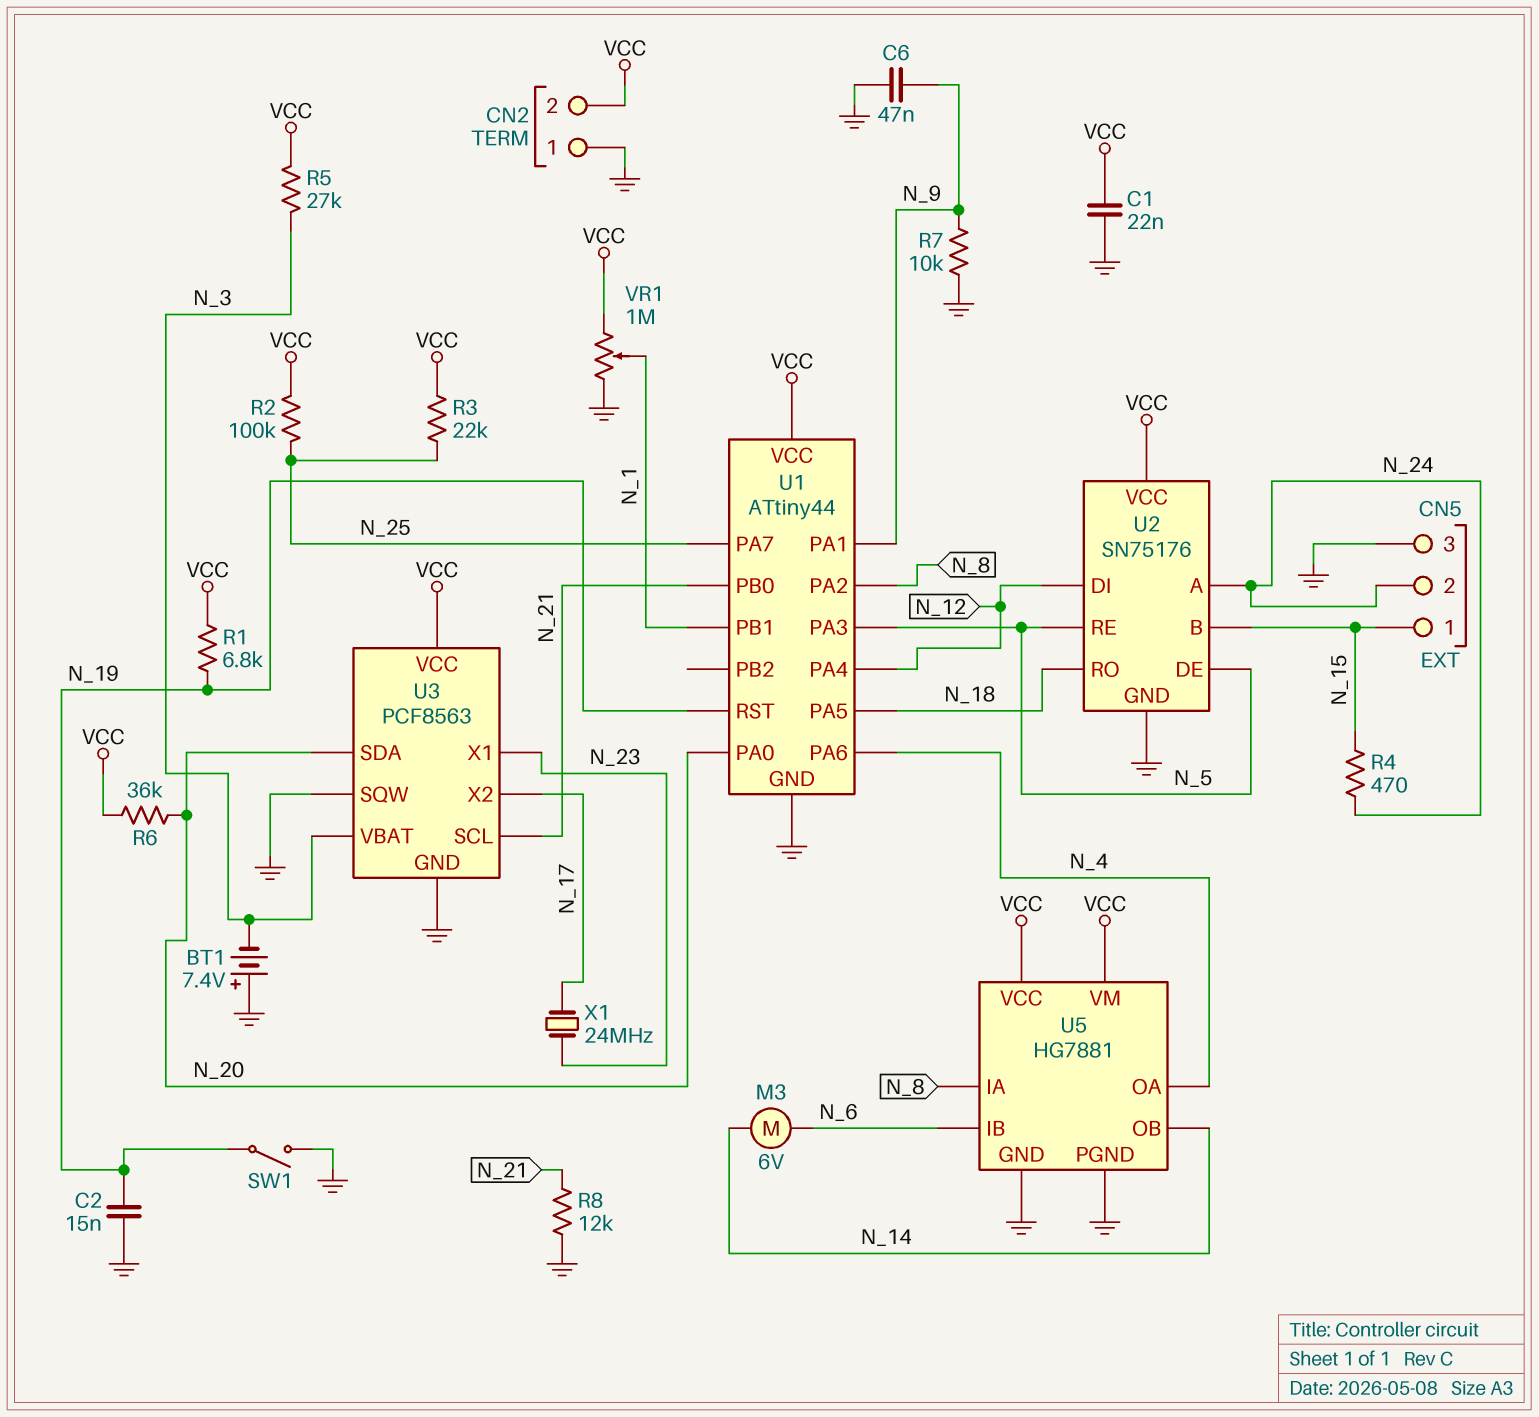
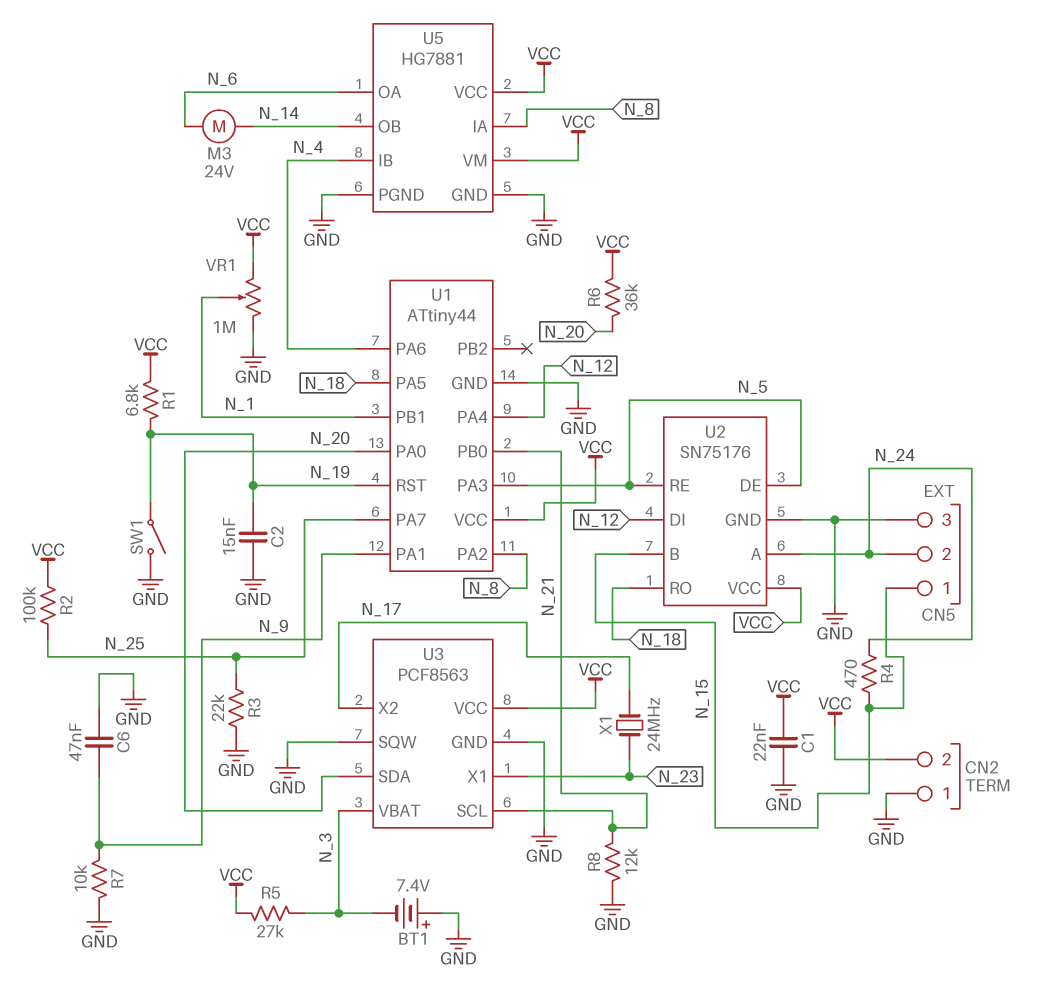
M3: motor 6V (N_6, N_14) -> motor 24V (N_6, N_14)
R3: 22k (N_25, VCC) -> 22k (GND, N_25)
U5 pin IB: N_6 -> N_4
U5 pin OA: N_4 -> N_6

